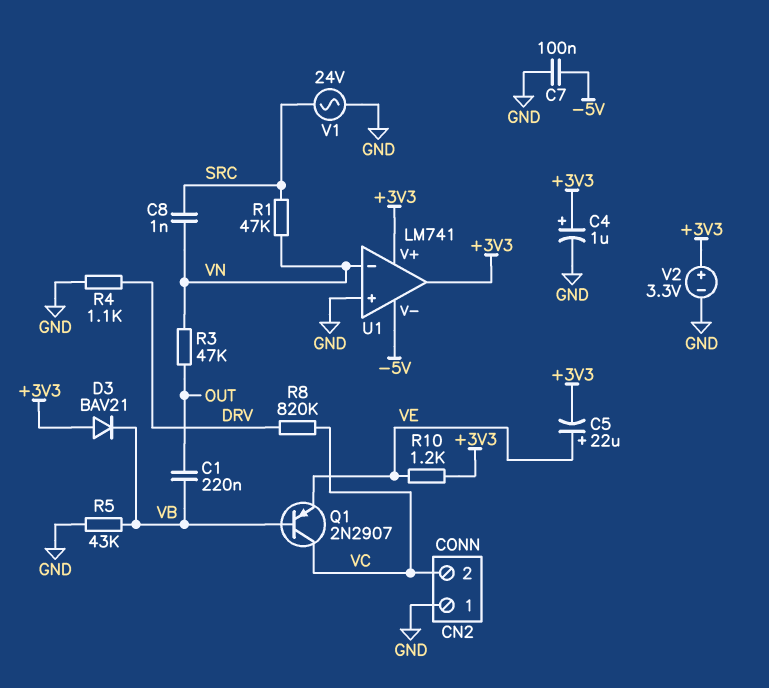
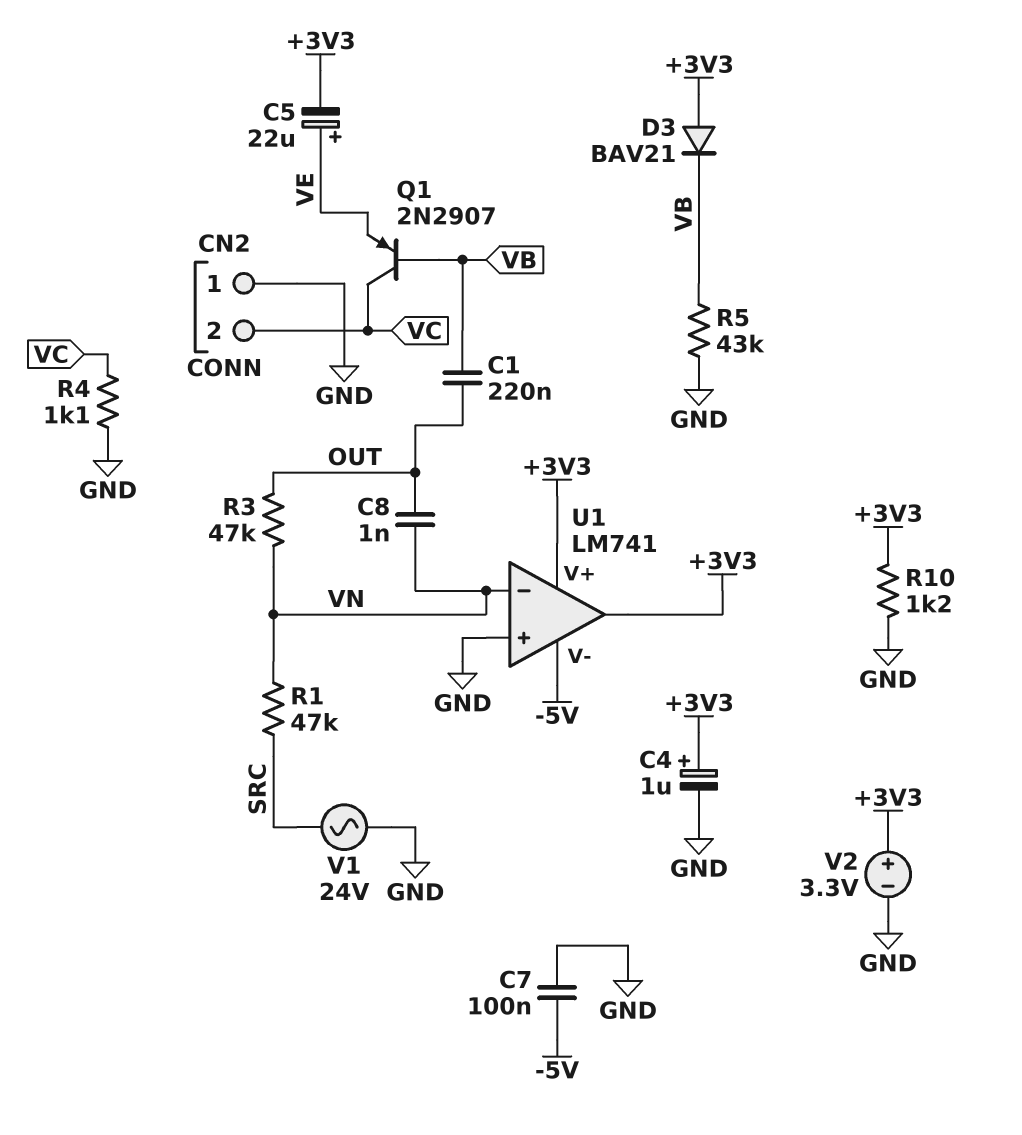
C8: 1nF (SRC, VN) -> 1nF (OUT, VN)
R4: 1.1k (DRV, GND) -> 1.1k (GND, VC)
R8: 820k (DRV, VC) -> none
R10: 1.2k (+3V3, VE) -> 1.2k (+3V3, GND)

